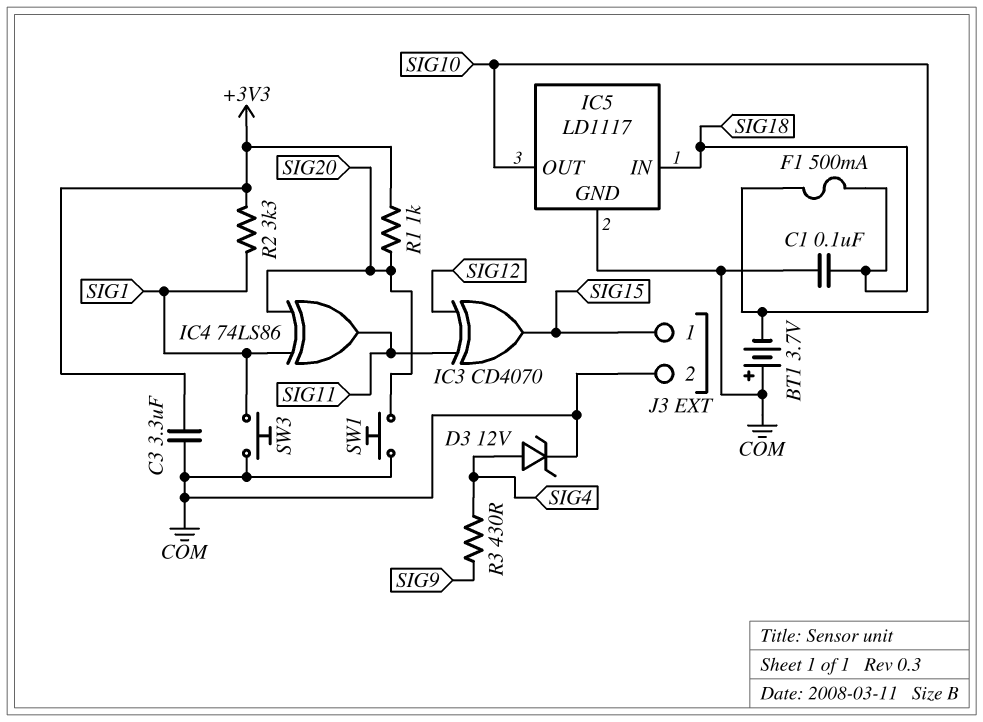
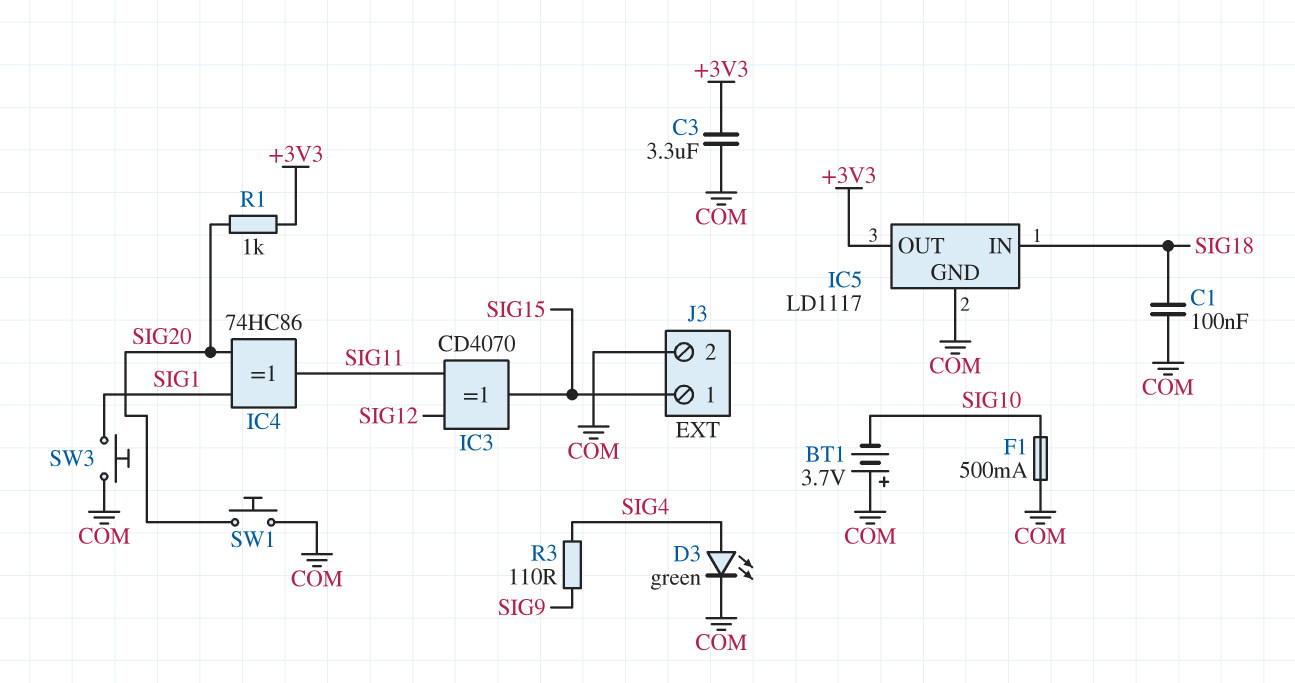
D3: zener 12V (A SIG4, K COM) -> LED green (A SIG4, K COM)
F1: 500mA (SIG10, SIG18) -> 500mA (COM, SIG10)
IC4: XOR 74LS86 (in SIG1, in SIG20, out SIG11) -> XOR 74HC86 (in SIG1, in SIG20, out SIG11)
IC5 pin OUT: SIG10 -> +3V3
R2: 3.3k (+3V3, SIG1) -> none
R3: 430 (SIG4, SIG9) -> 110 (SIG4, SIG9)

